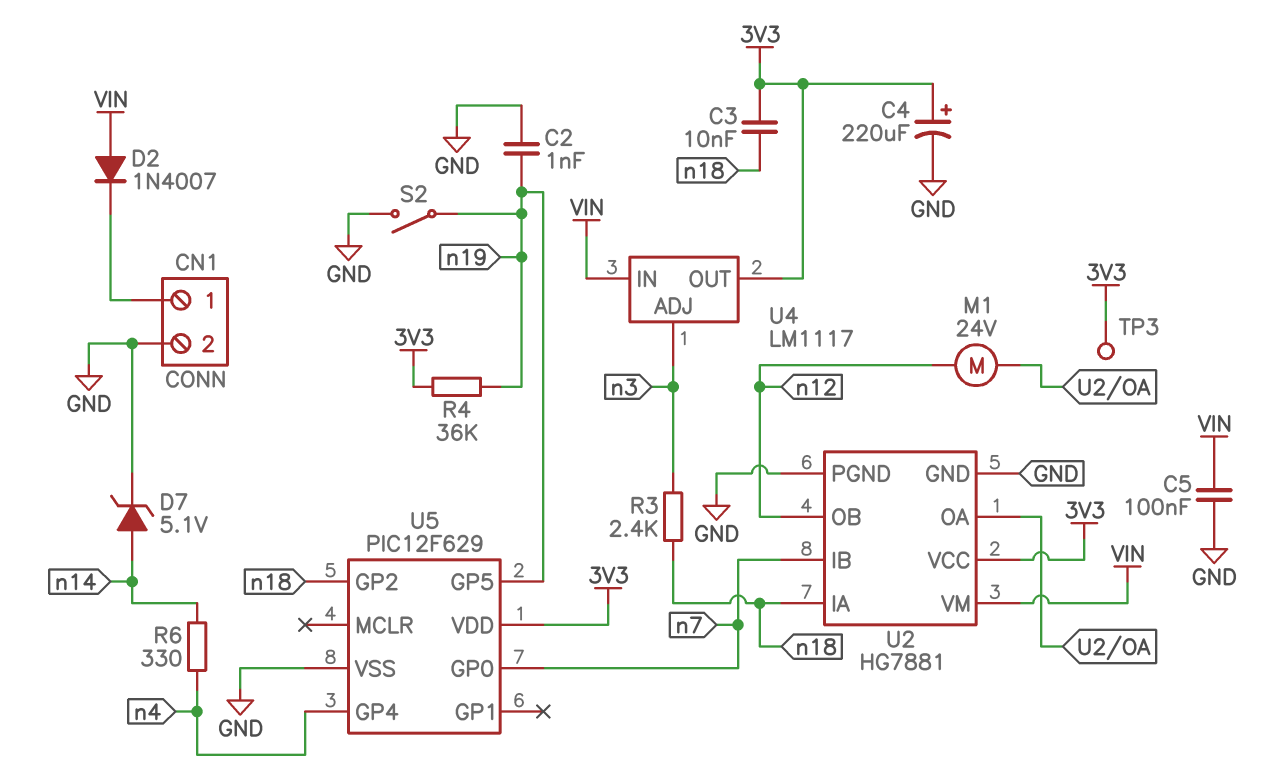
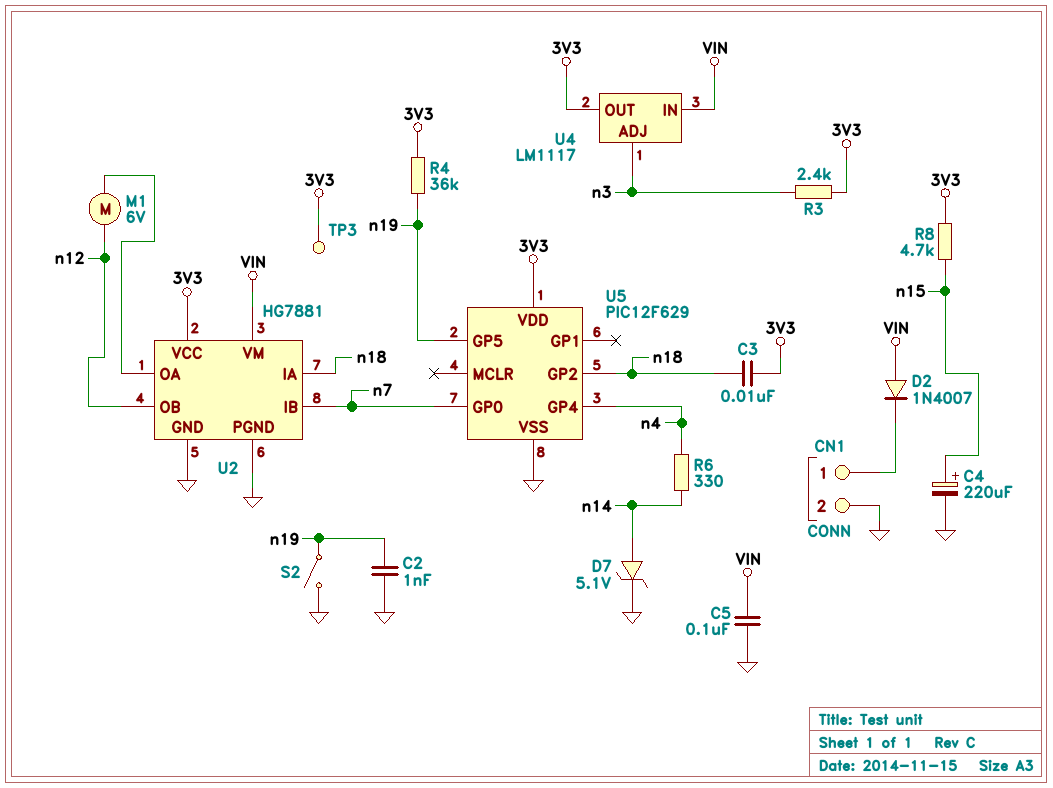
C4: 220uF (plus 3V3, minus GND) -> 220uF (plus n15, minus GND)
M1: motor 24V (U2/OA, n12) -> motor 6V (U2/OA, n12)
R3: 2.4k (n3, n18) -> 2.4k (3V3, n3)
R8: none -> 4.7k (3V3, n15)

